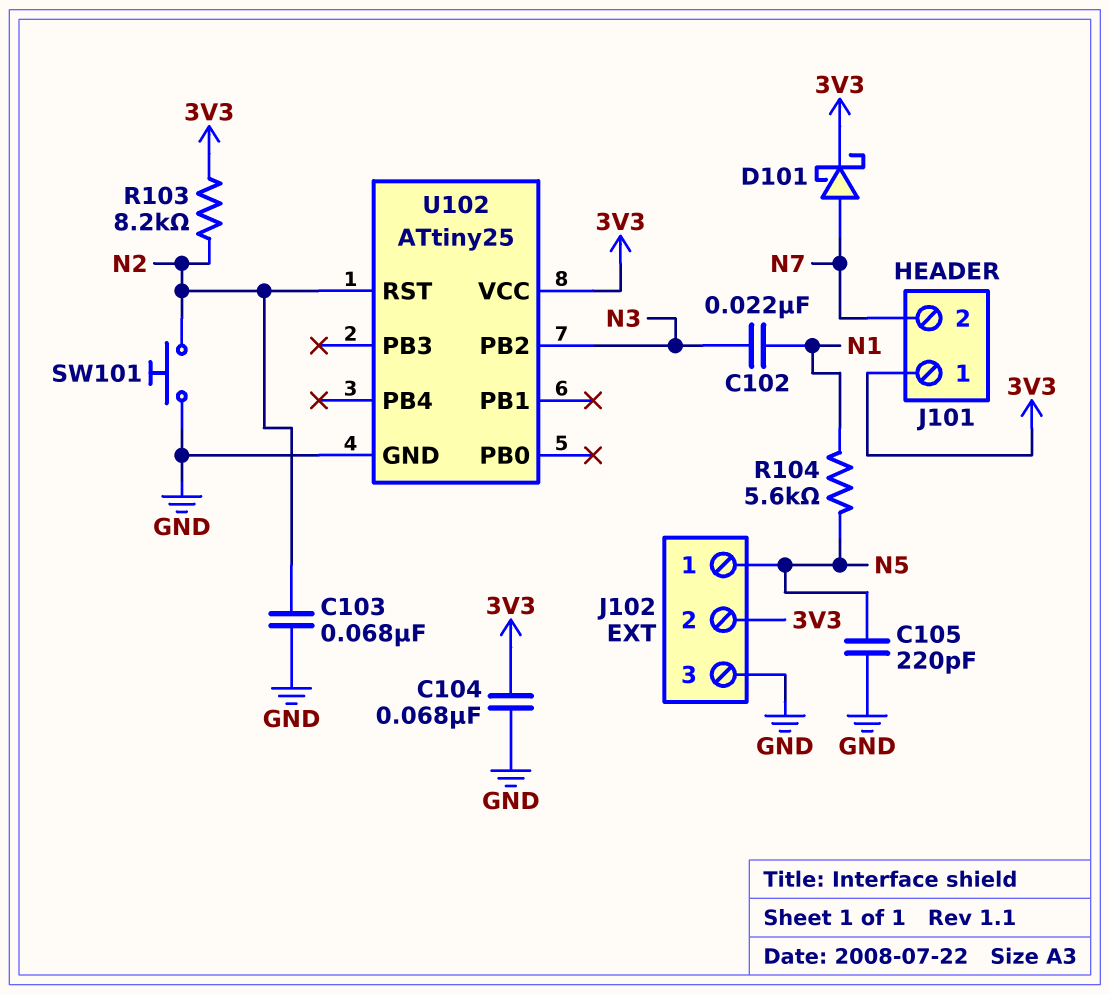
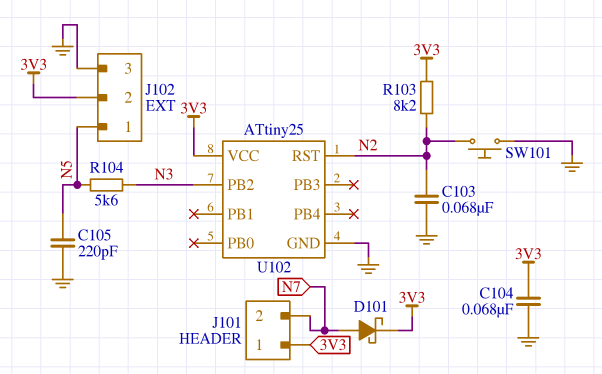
C102: 22nF (N1, N3) -> none
R104: 5.6k (N1, N5) -> 5.6k (N3, N5)

